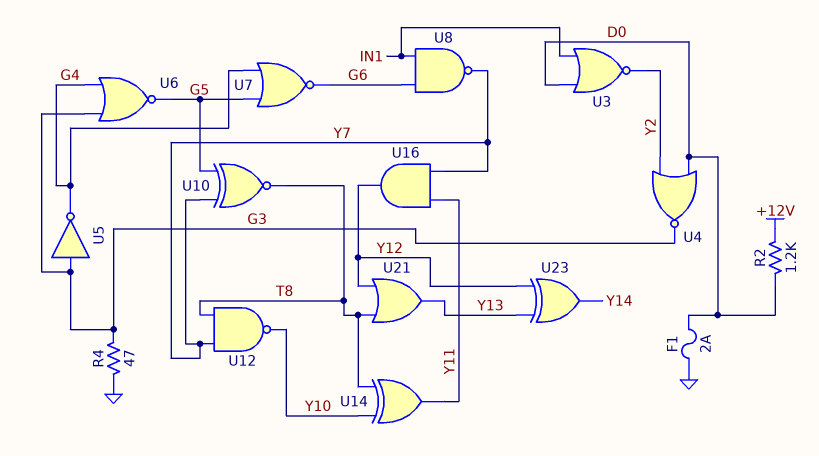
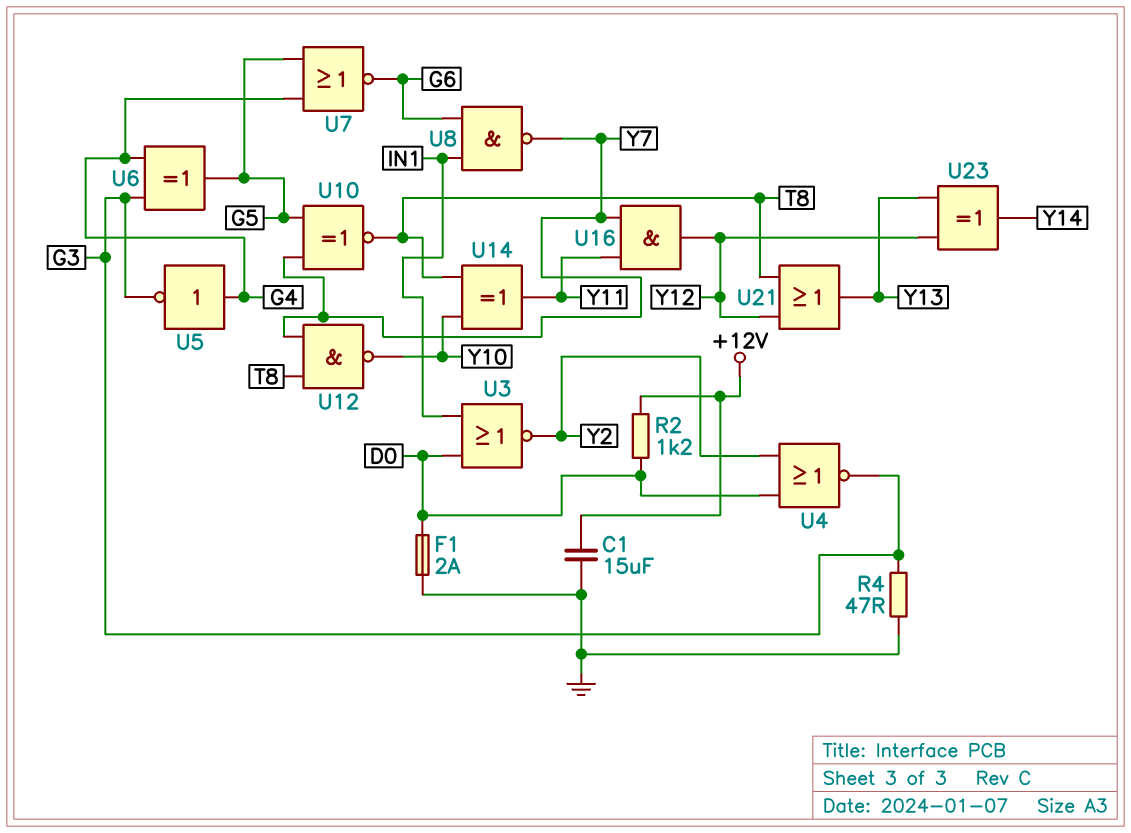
C1: none -> 15uF (+12V, GND)
U5: NOT (in G3, out G4) -> NOT (in G4, out G3)
U6: NOR (in G3, in G4, out G5) -> XOR (in G3, in G4, out G5)

